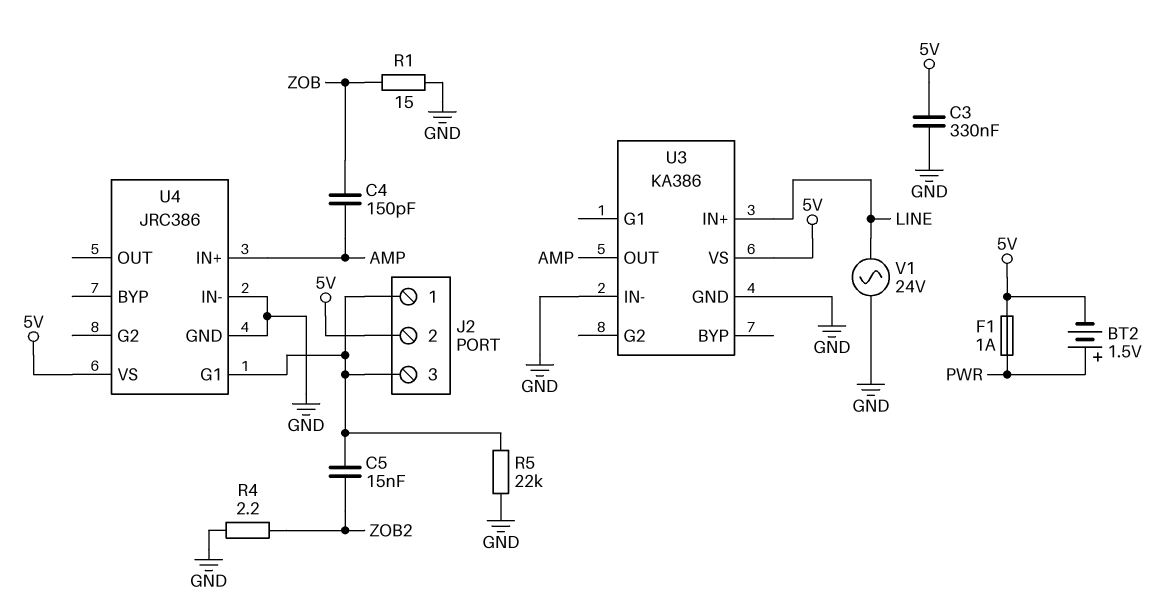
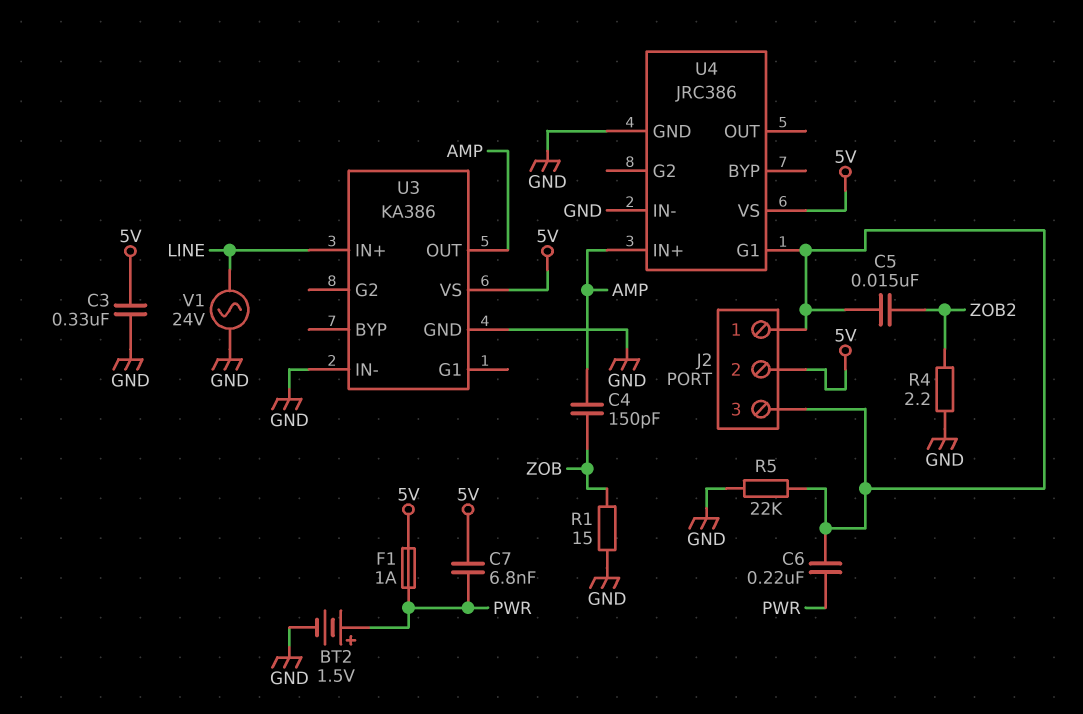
BT2: 1.5V (plus PWR, minus 5V) -> 1.5V (plus PWR, minus GND)
C6: none -> 220nF (J2/1, PWR)
C7: none -> 6.8nF (5V, PWR)

